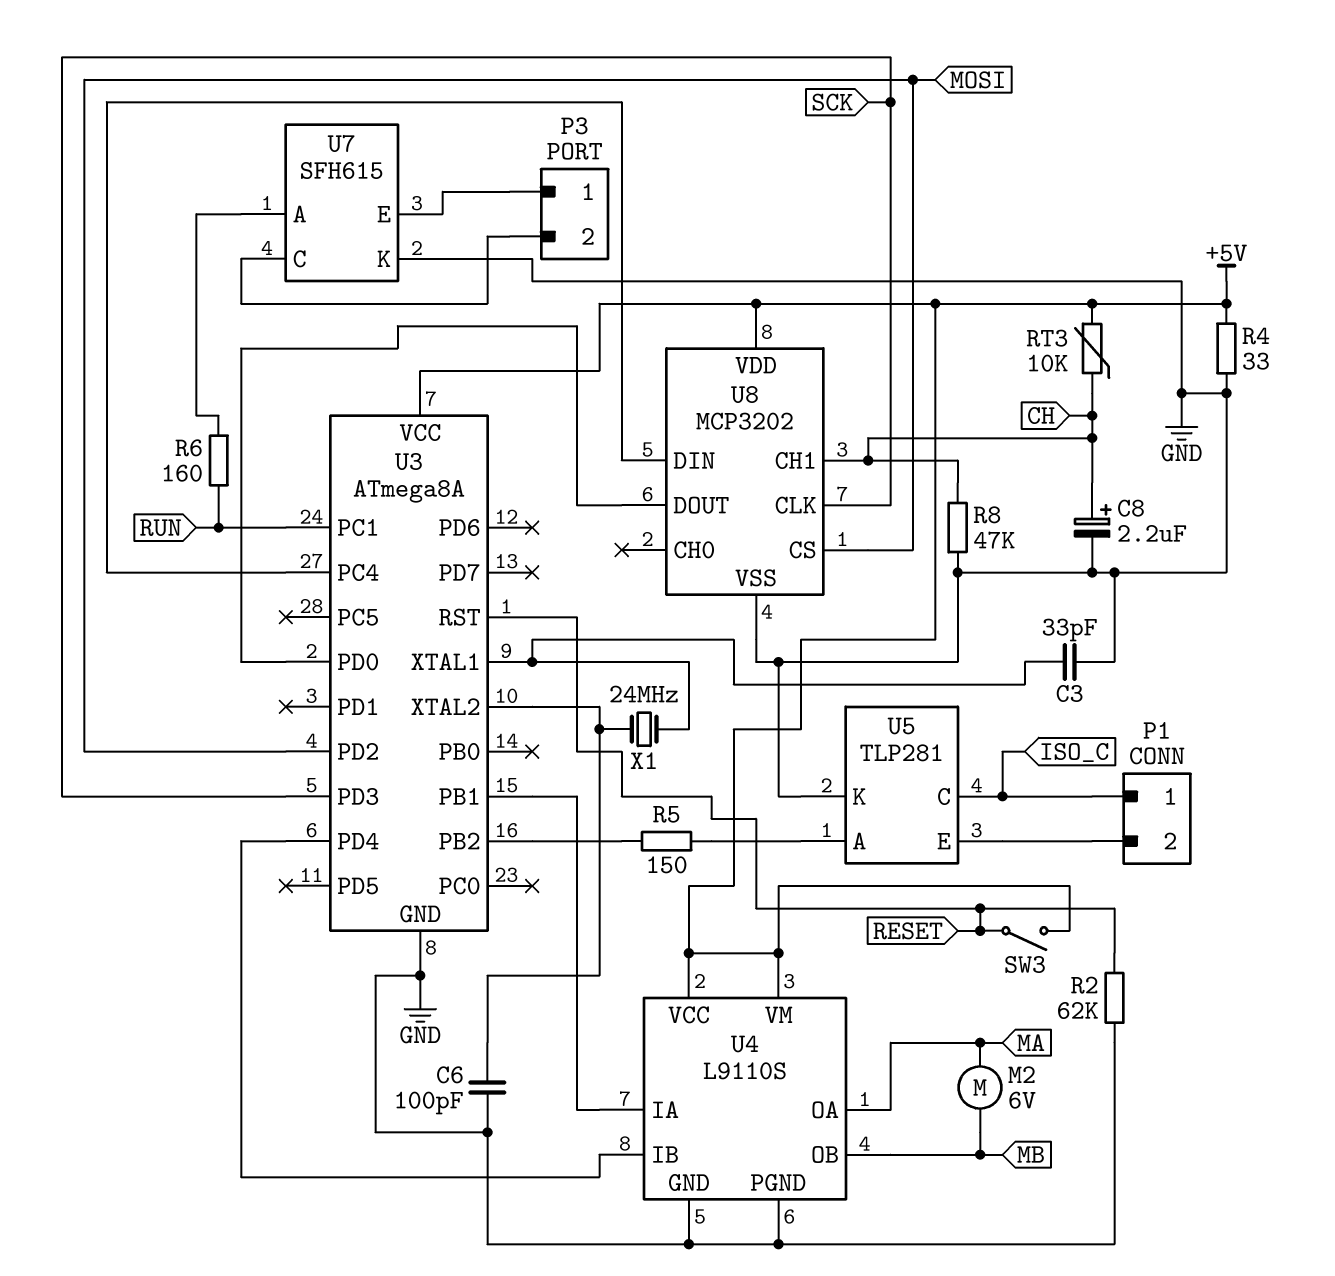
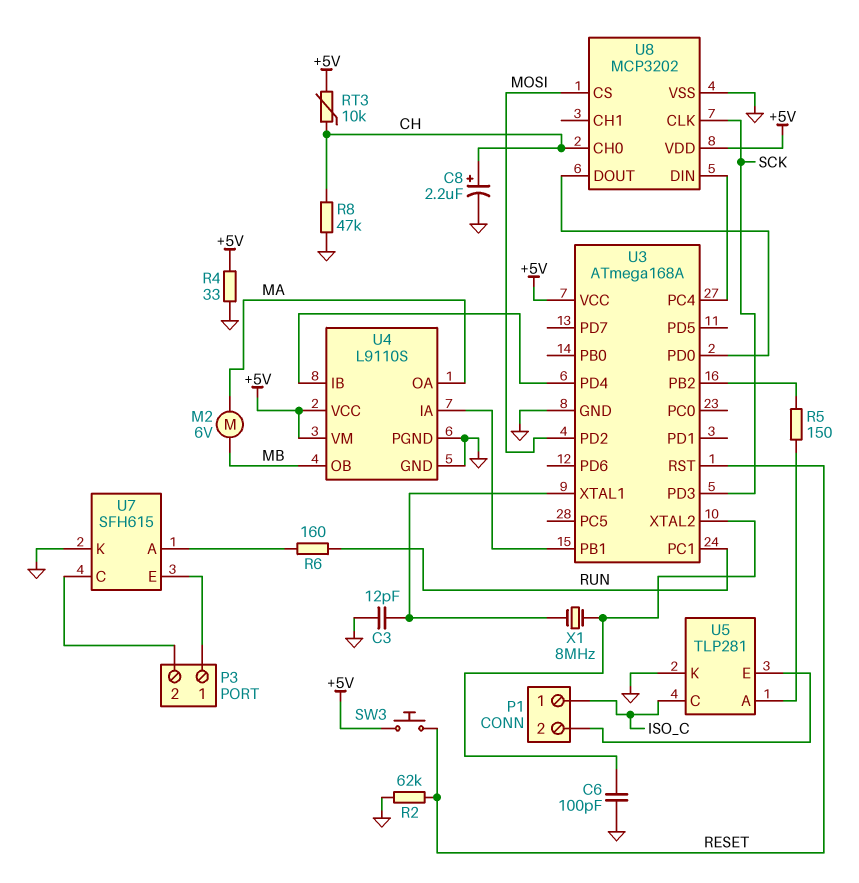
C3: 33pF (GND, U3/XTAL1) -> 12pF (GND, U3/XTAL1)
SW3: switch (+5V, RESET) -> button (+5V, RESET)
U3: ATmega8A -> ATmega168A
U8 pin CH0: none -> CH
U8 pin CH1: CH -> none
X1: 24MHz (U3/XTAL1, U3/XTAL2) -> 8MHz (U3/XTAL1, U3/XTAL2)

